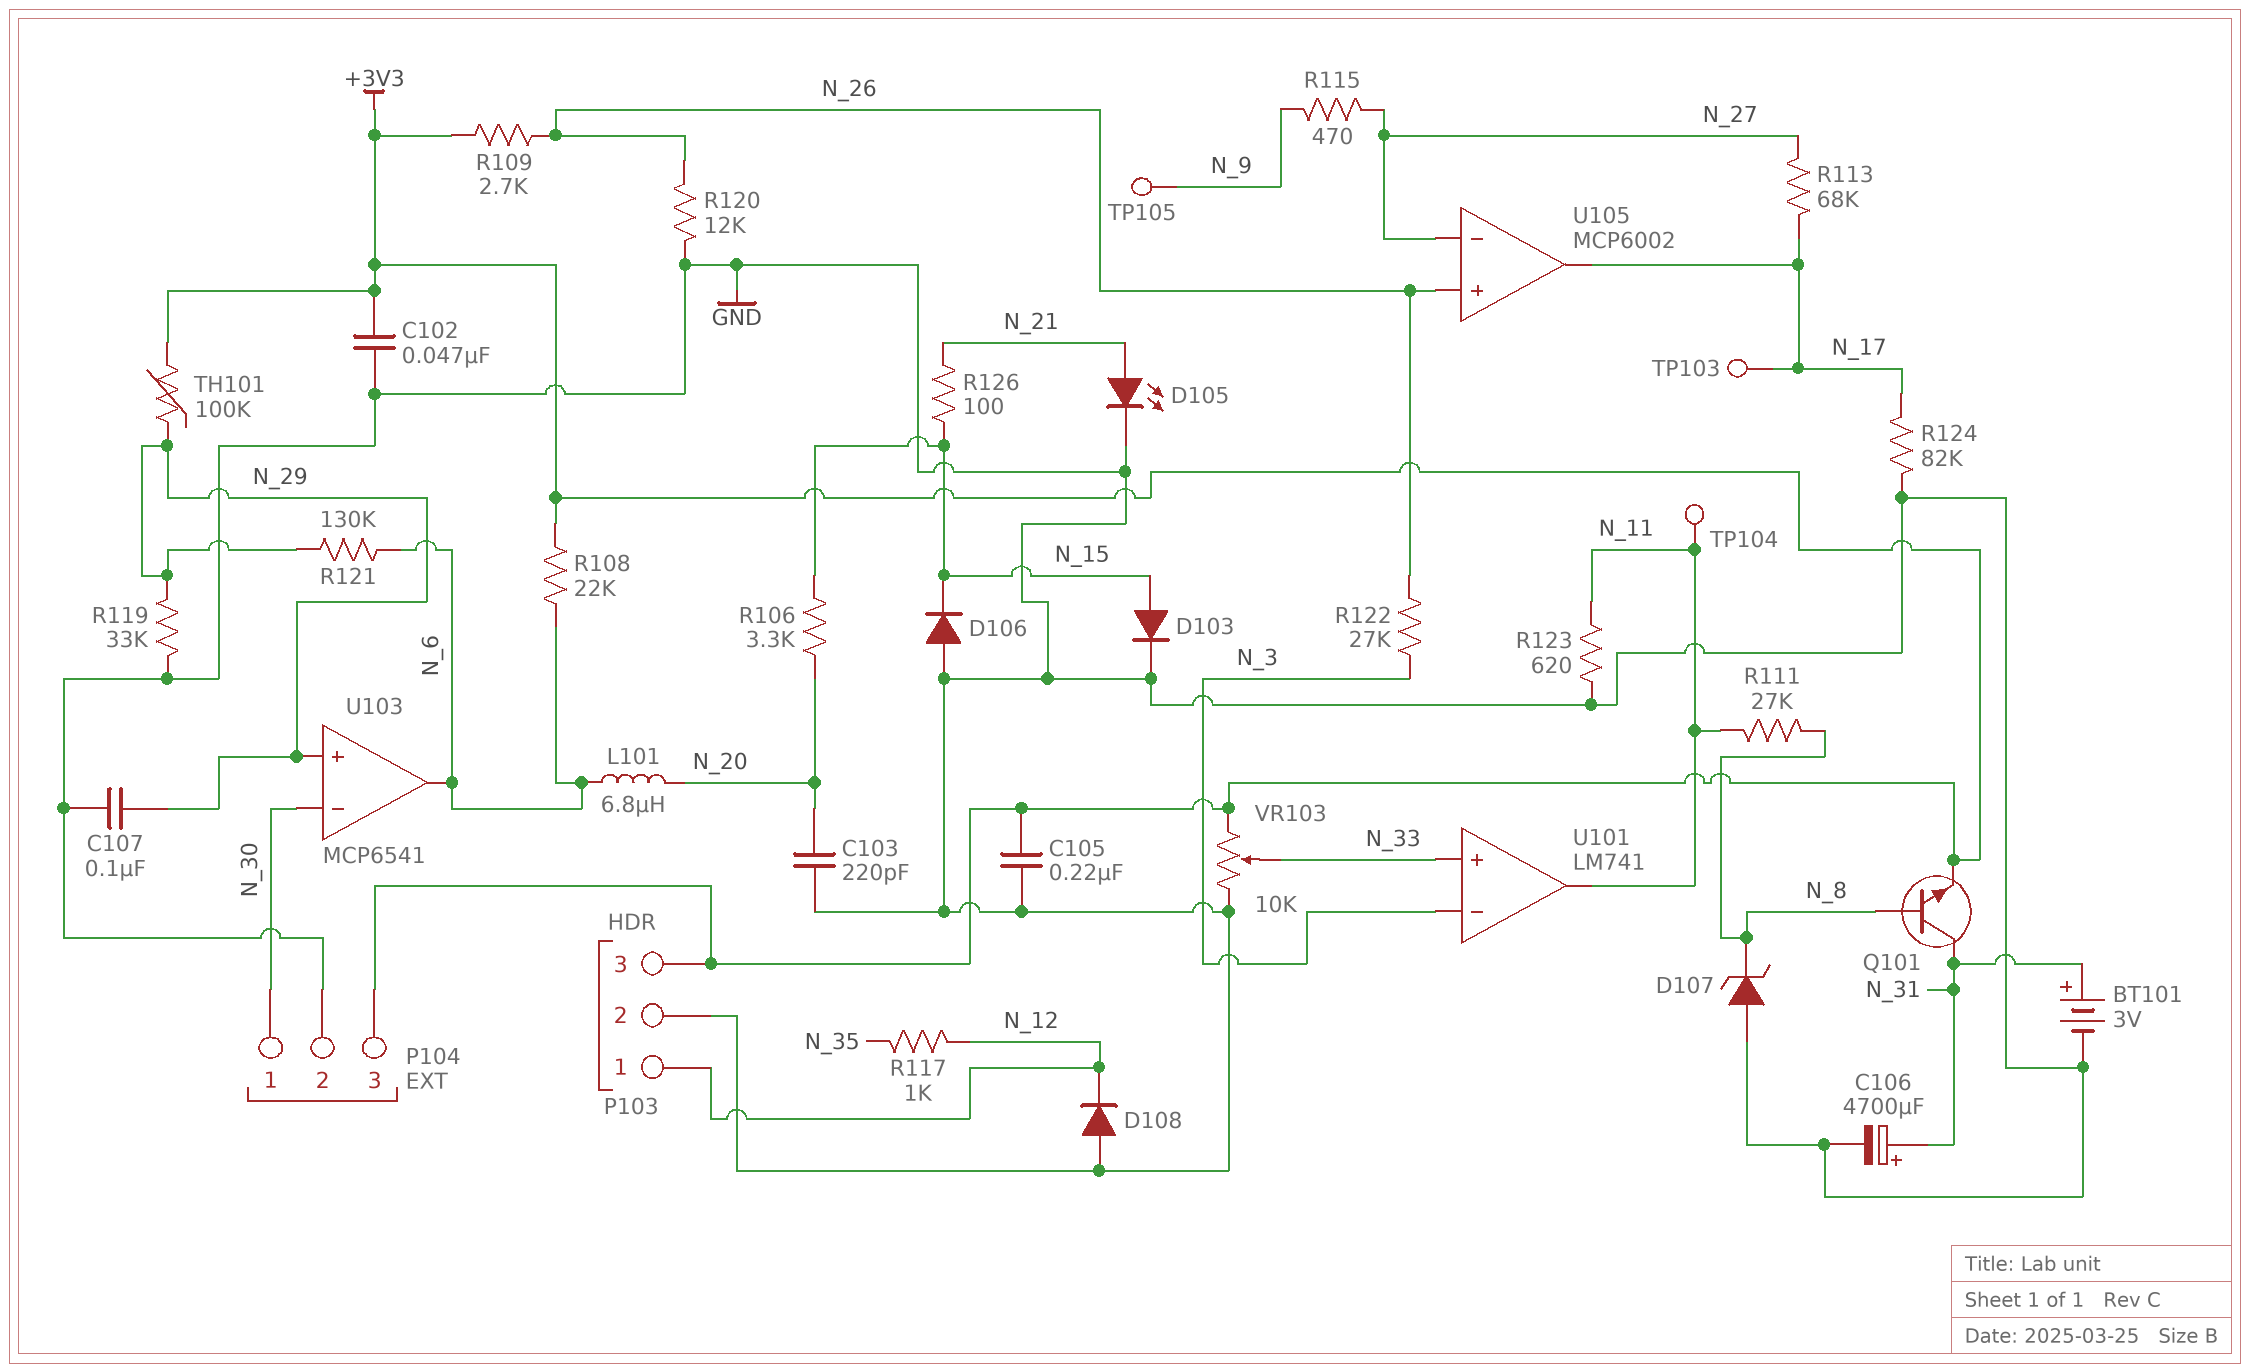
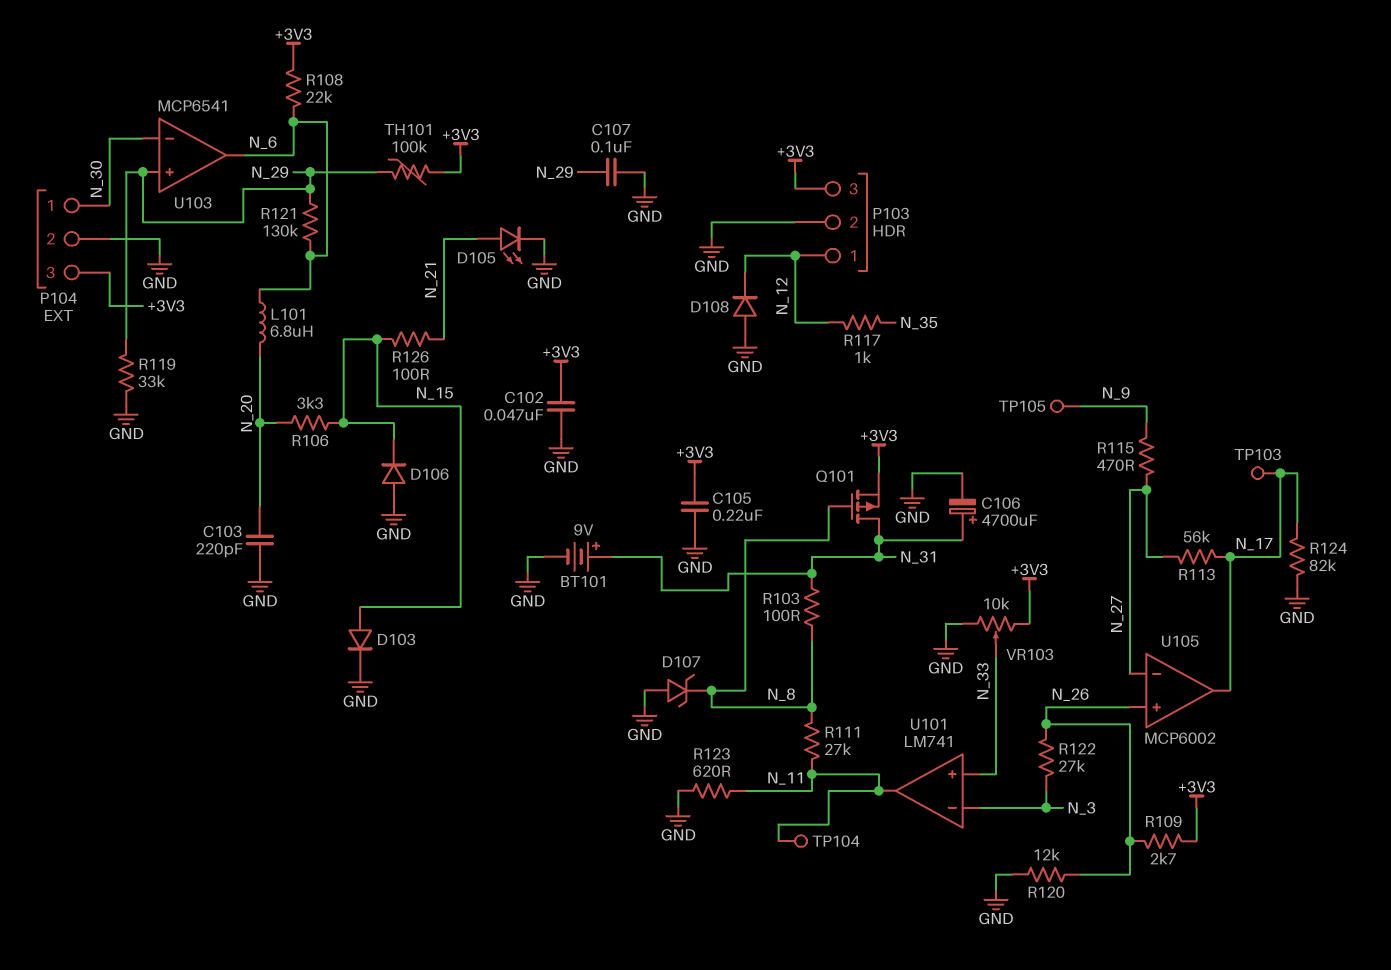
BT101: 3V (plus N_31, minus GND) -> 9V (plus N_31, minus GND)
Q101: NPN (B N_8, C N_31, E +3V3) -> PMOS (G N_8, D N_31, S +3V3)
R103: none -> 100 (N_8, N_31)
R113: 68k (N_17, N_27) -> 56k (N_17, N_27)

